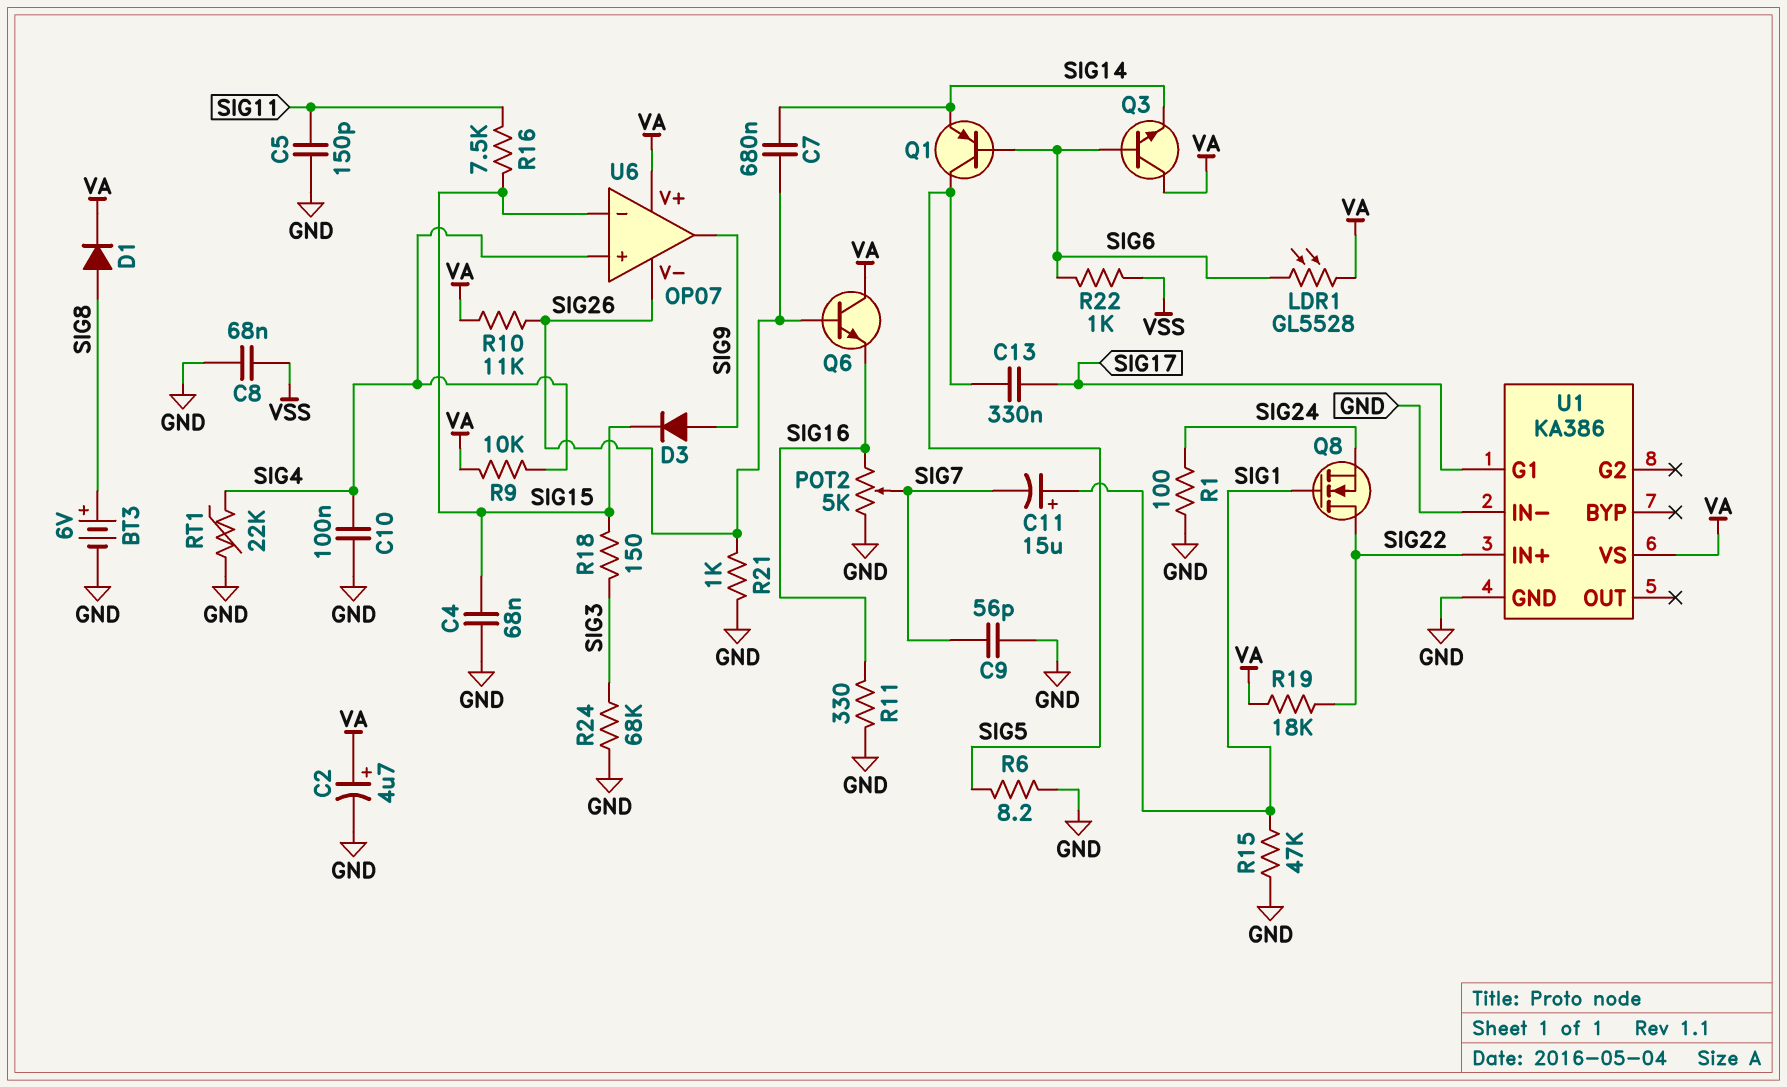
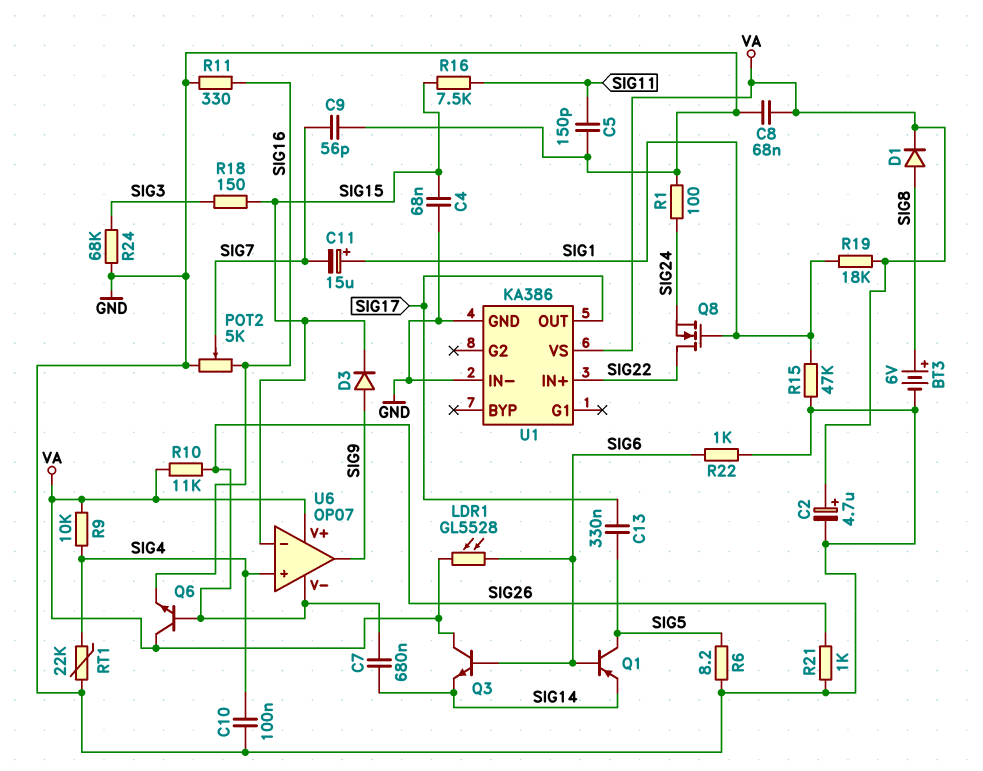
C8: 68nF (GND, VSS) -> 68nF (GND, VA)
R19: 18k (SIG22, VA) -> 18k (SIG1, VA)
R22: 1k (SIG6, VSS) -> 1k (GND, SIG6)
U1 pin G1: SIG17 -> none
U1 pin OUT: none -> SIG17

